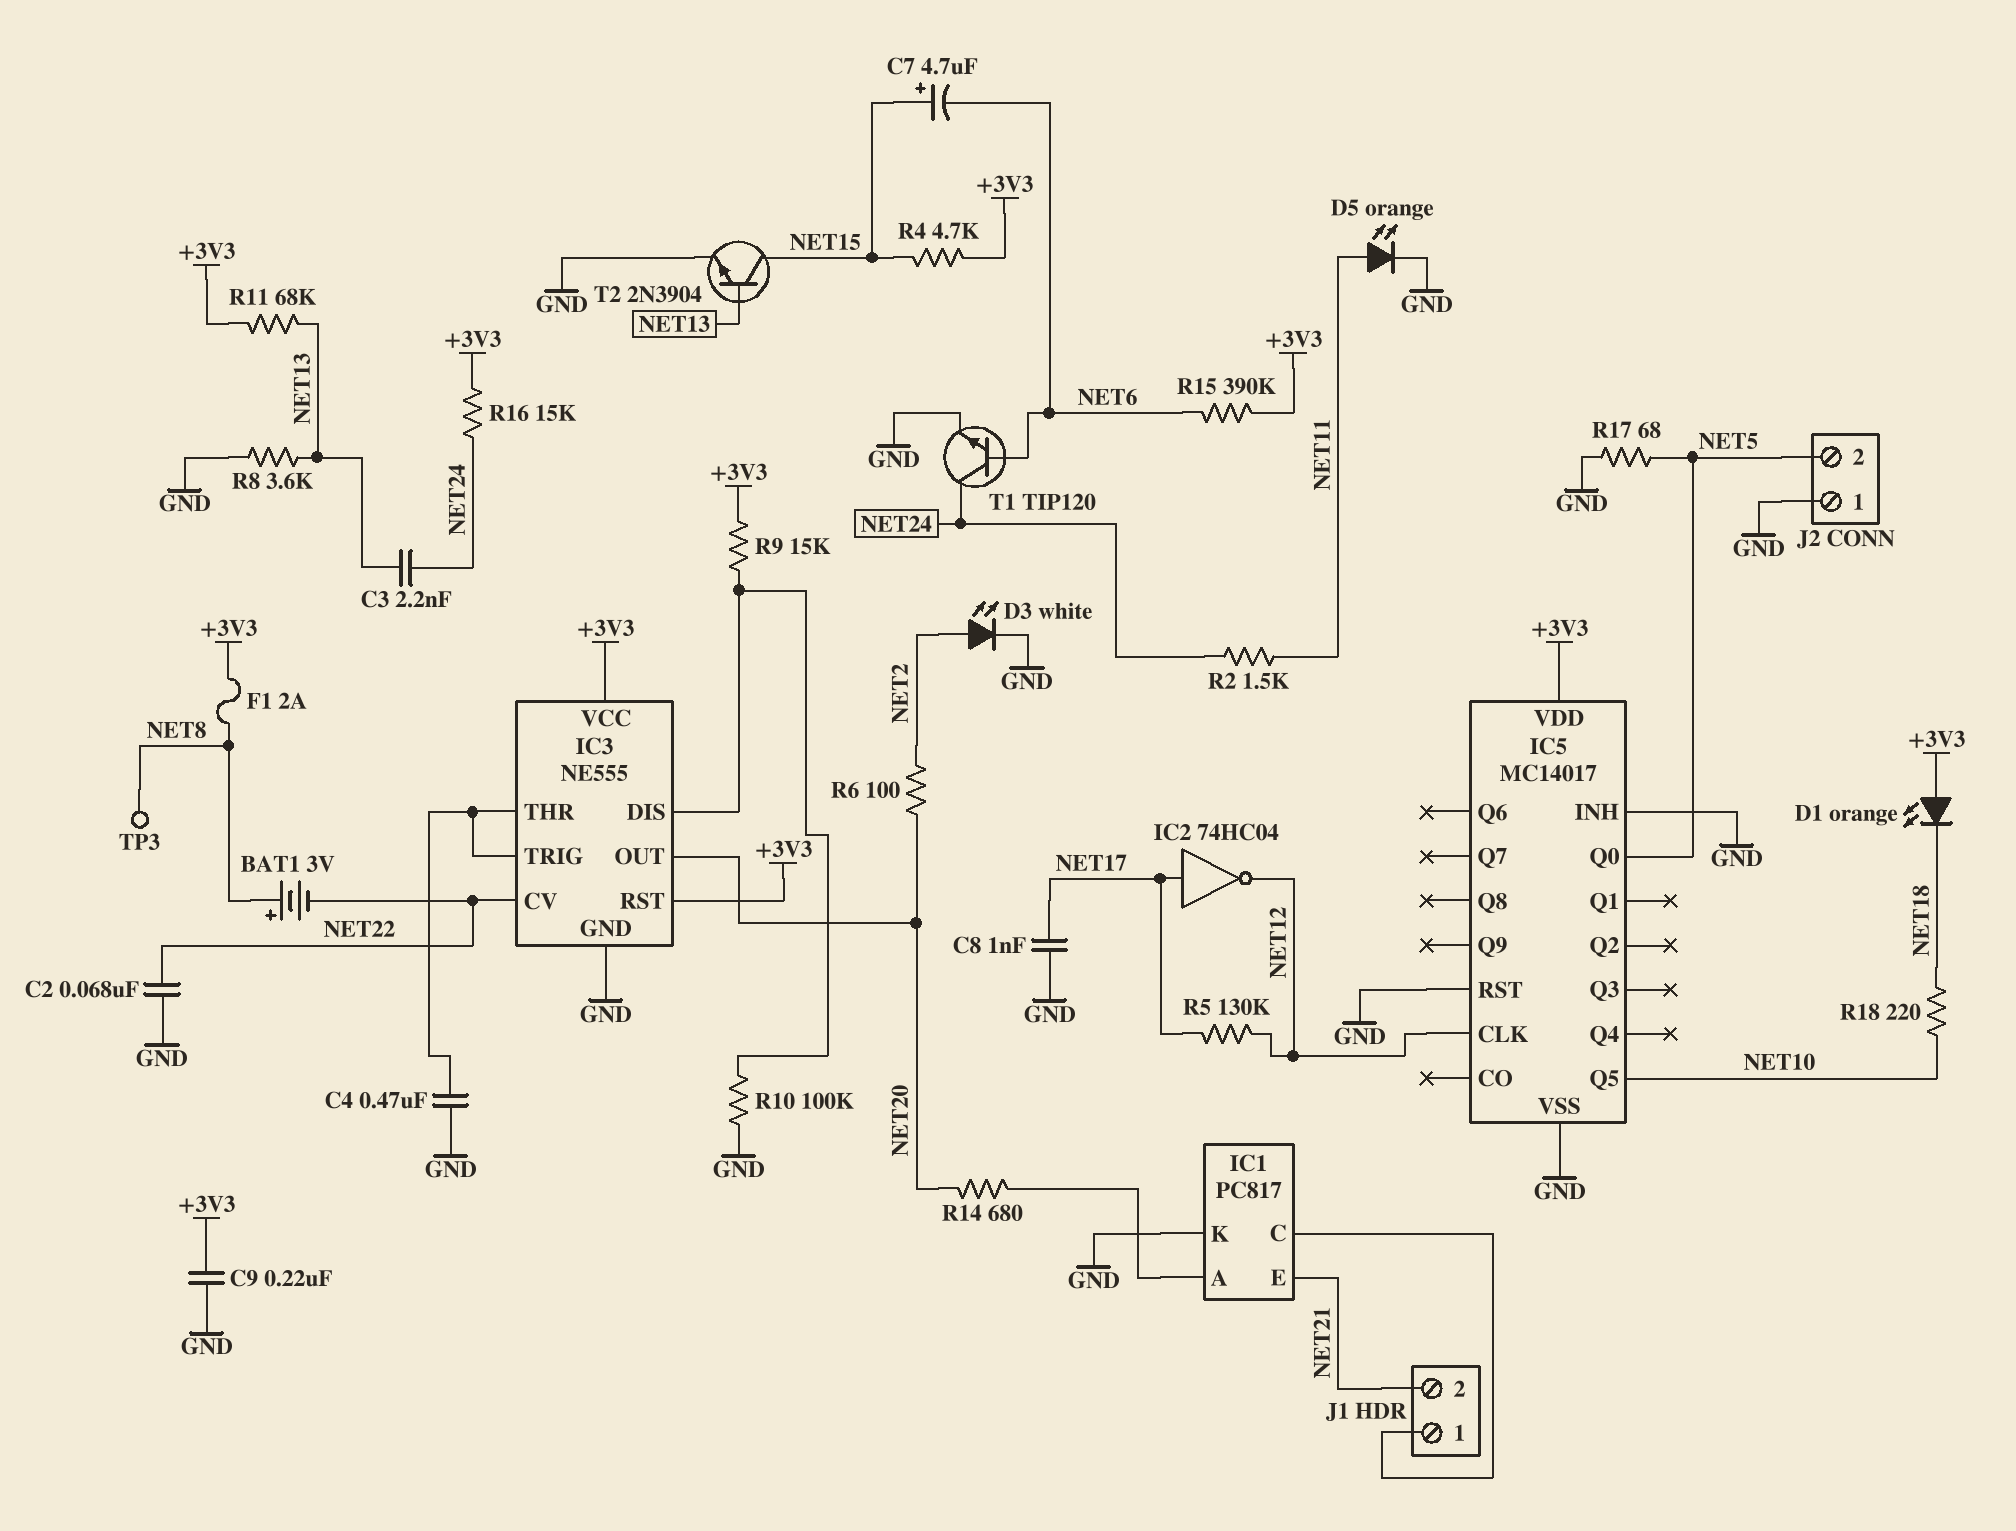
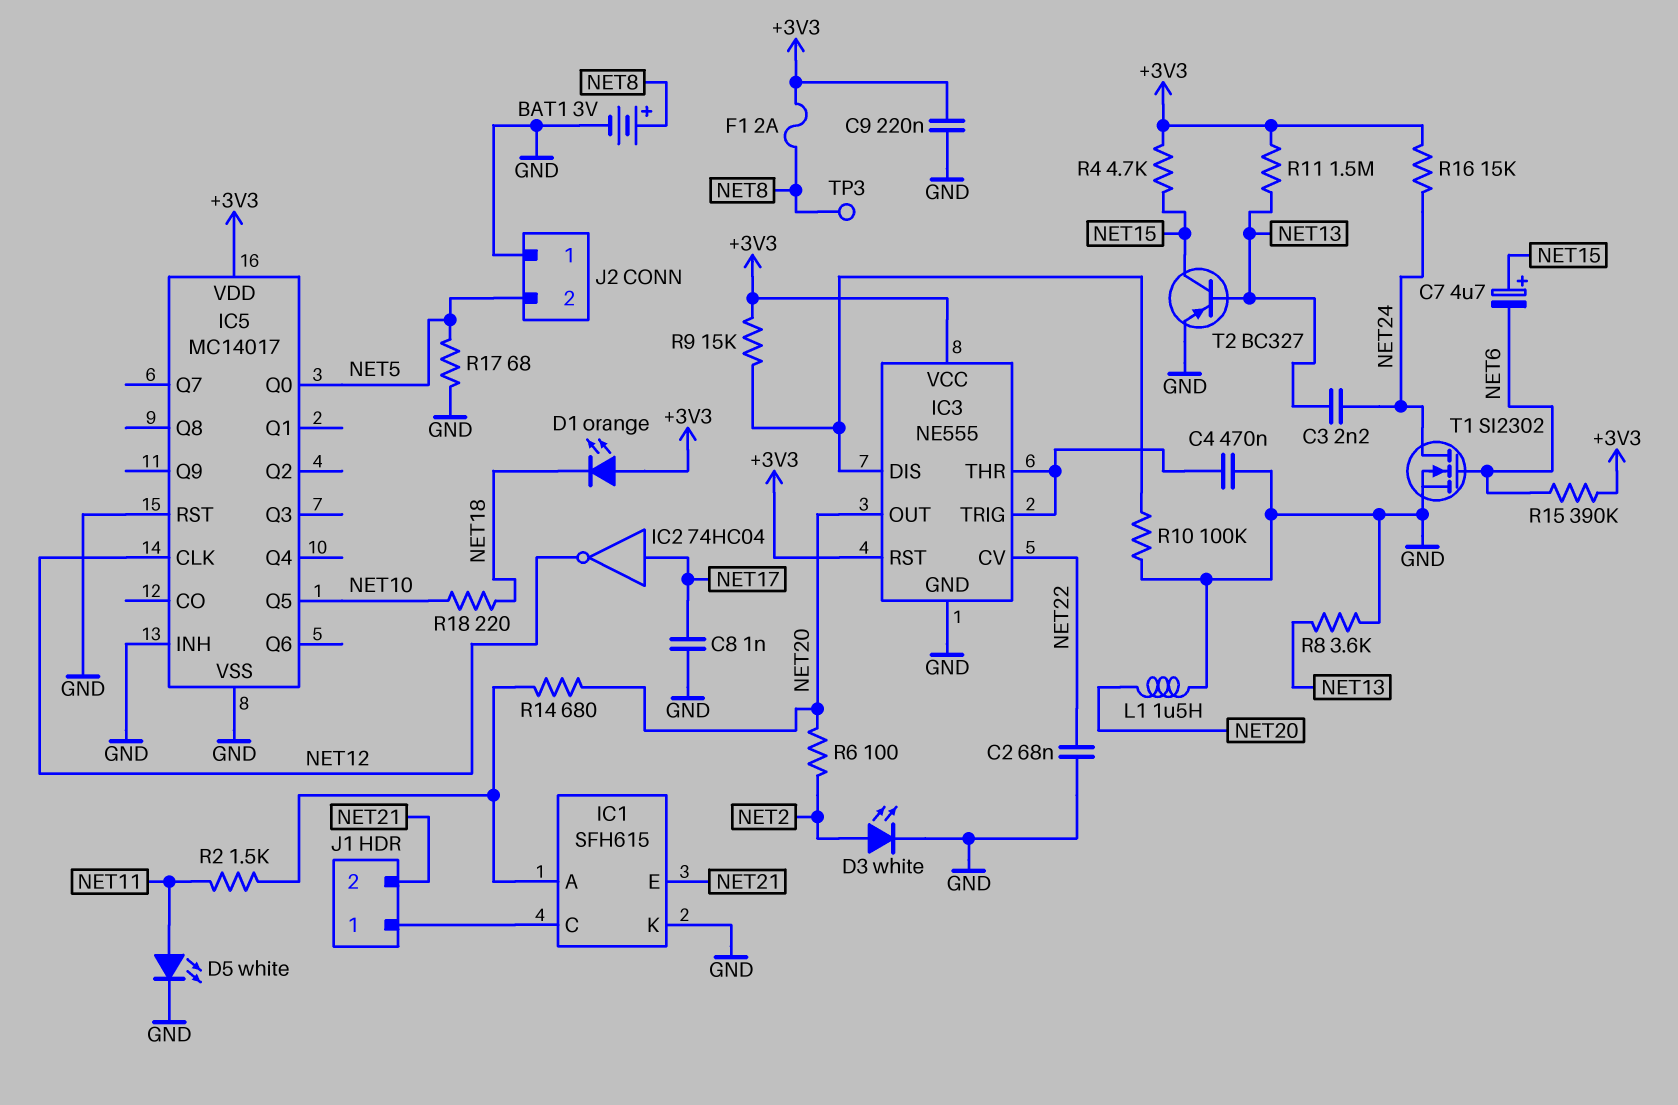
BAT1: 3V (plus NET8, minus NET22) -> 3V (plus NET8, minus GND)
D5: LED orange (A NET11, K GND) -> LED white (A NET11, K GND)
IC1: PC817 -> SFH615
L1: none -> 1.5uH (GND, NET20)
R2: 1.5k (NET11, NET24) -> 1.5k (IC1/A, NET11)
R5: 130k (NET12, NET17) -> none
R11: 68k (+3V3, NET13) -> 1.5M (+3V3, NET13)
T1: NPN TIP120 (B NET6, C NET24, E GND) -> NMOS SI2302 (G NET6, D NET24, S GND)
T2: NPN 2N3904 (B NET13, C NET15, E GND) -> PNP BC327 (B NET13, C NET15, E GND)

